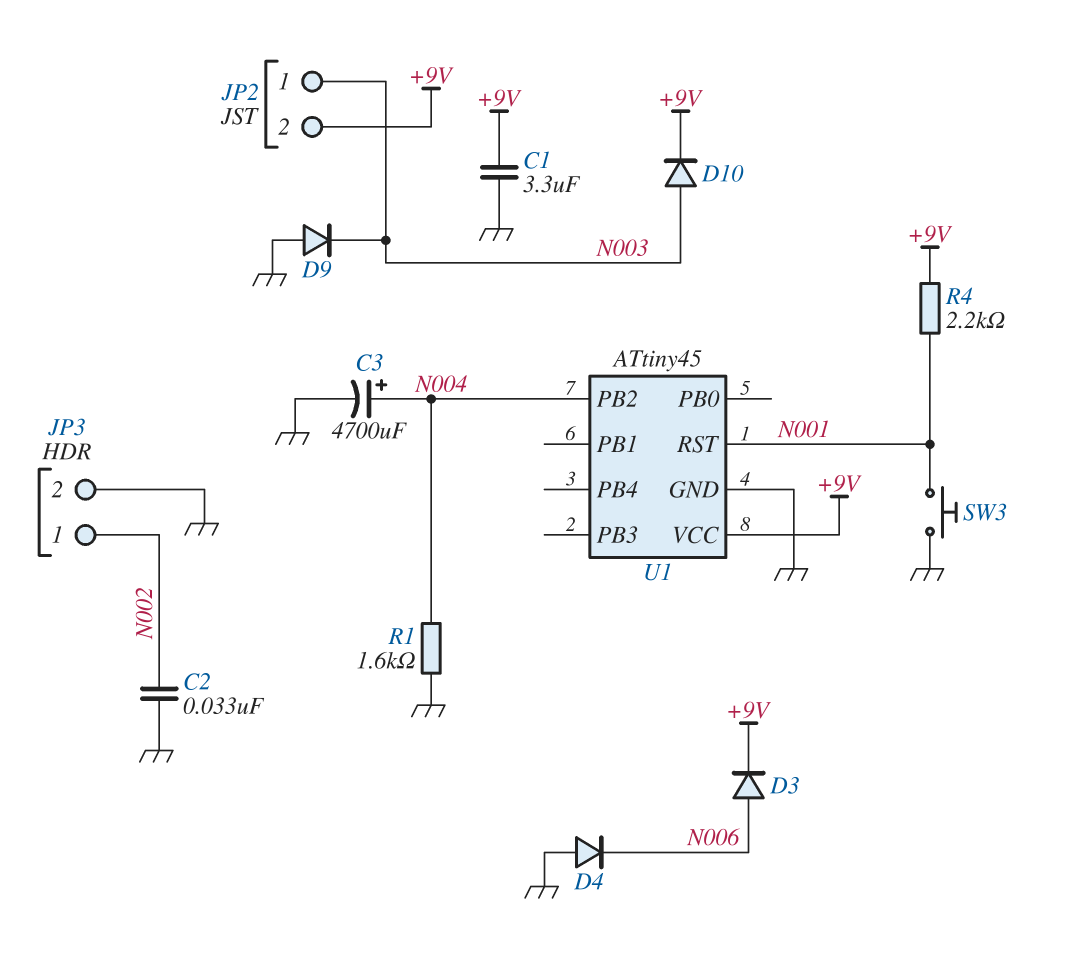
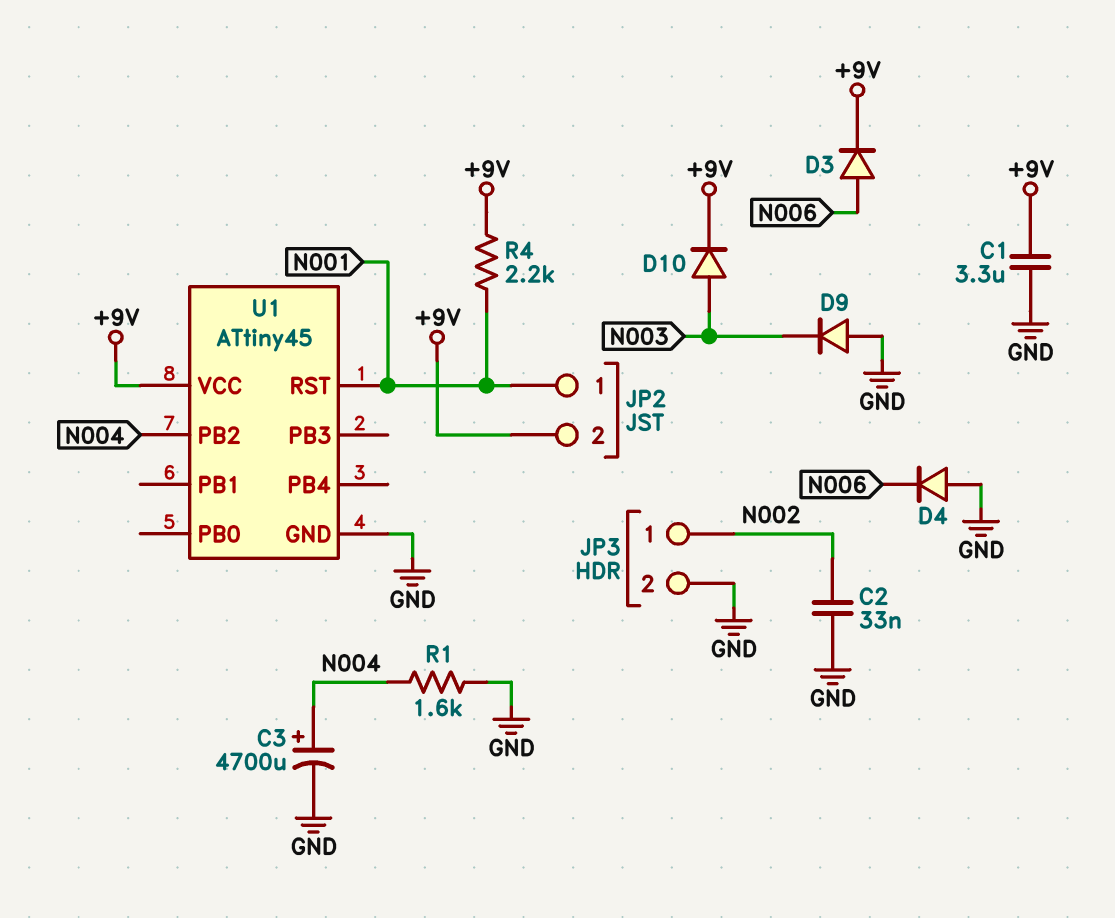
JP2 pin 1: N003 -> N001
SW3: button (GND, N001) -> none

